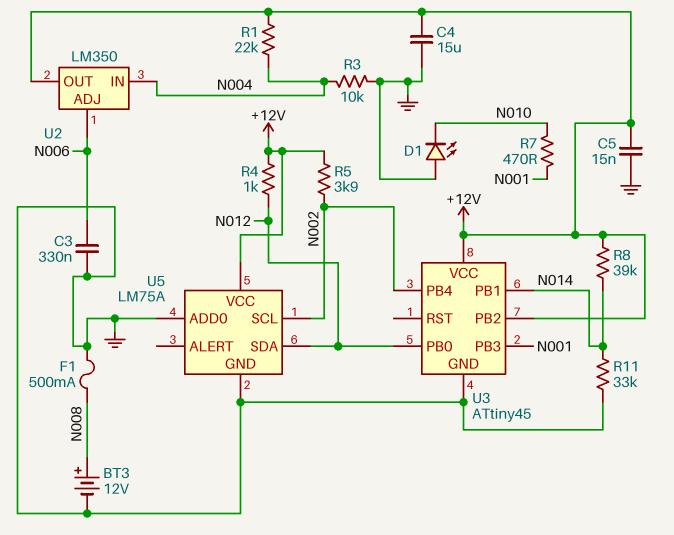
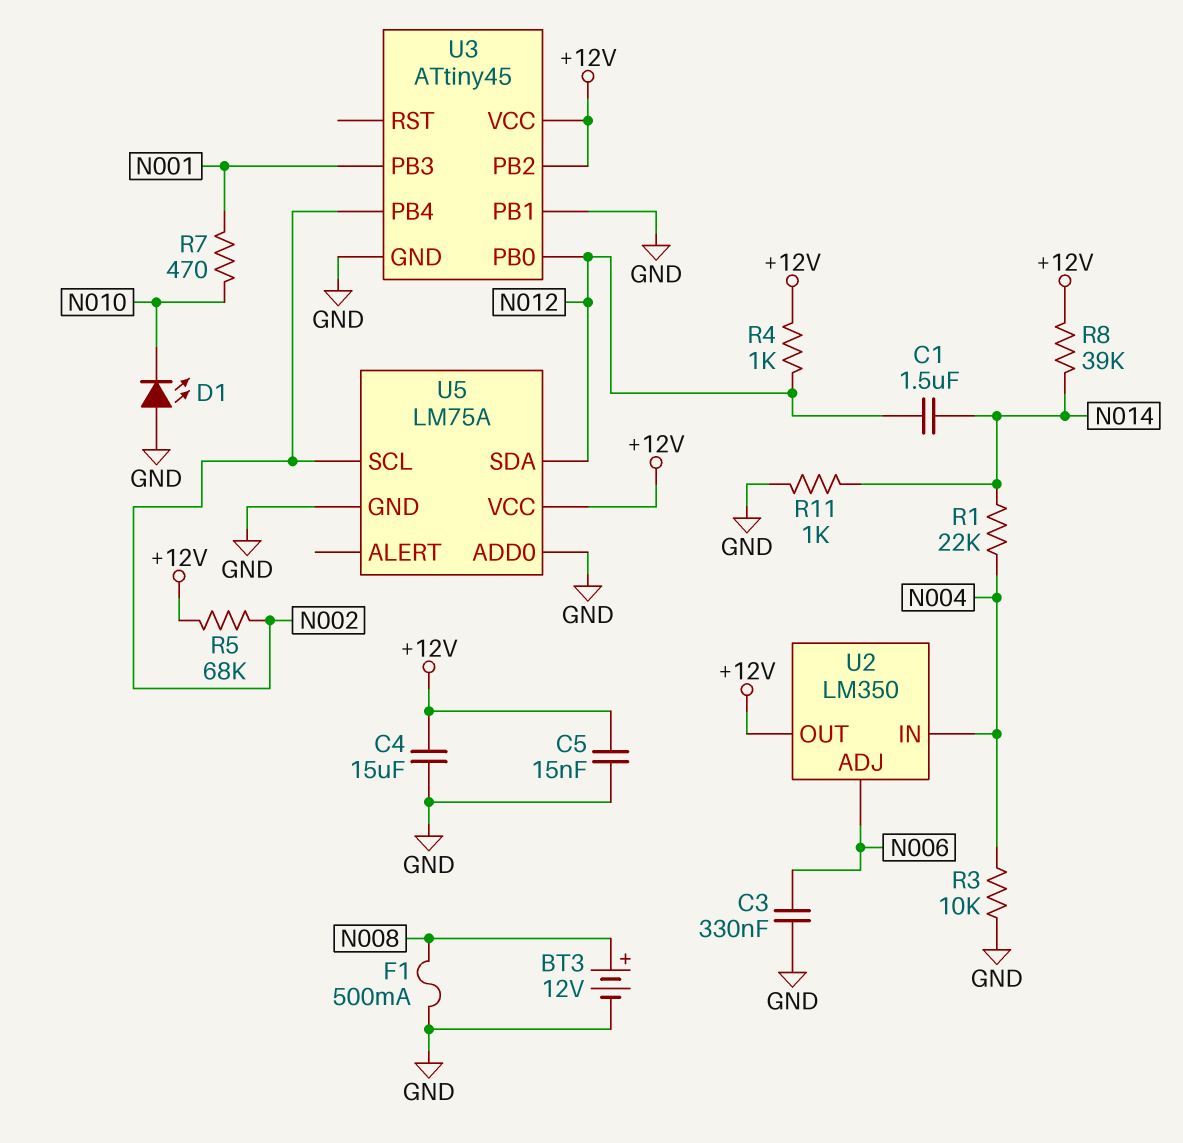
C1: none -> 1.5uF (N012, N014)
R1: 22k (+12V, N004) -> 22k (N004, N014)
R5: 3.9k (+12V, N002) -> 68k (+12V, N002)
R11: 33k (GND, N014) -> 1k (GND, N014)
U3 pin PB1: N014 -> GND

